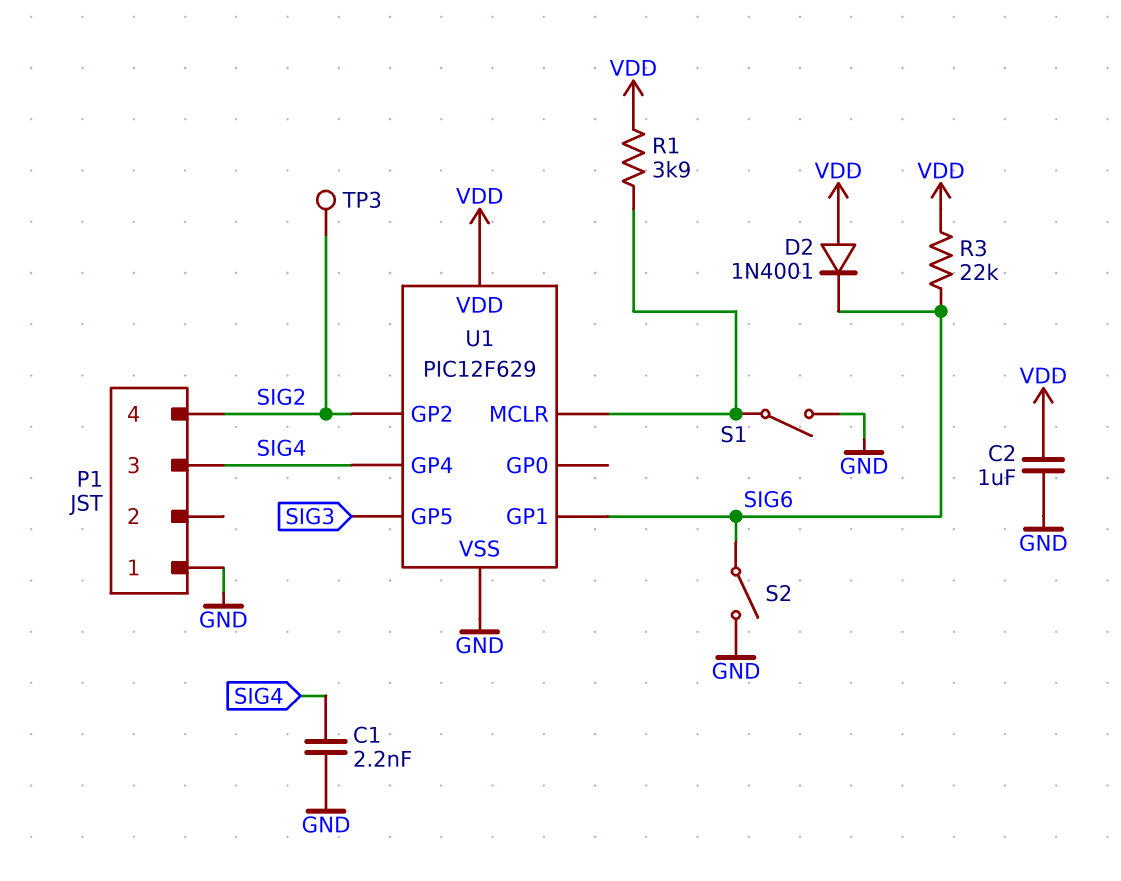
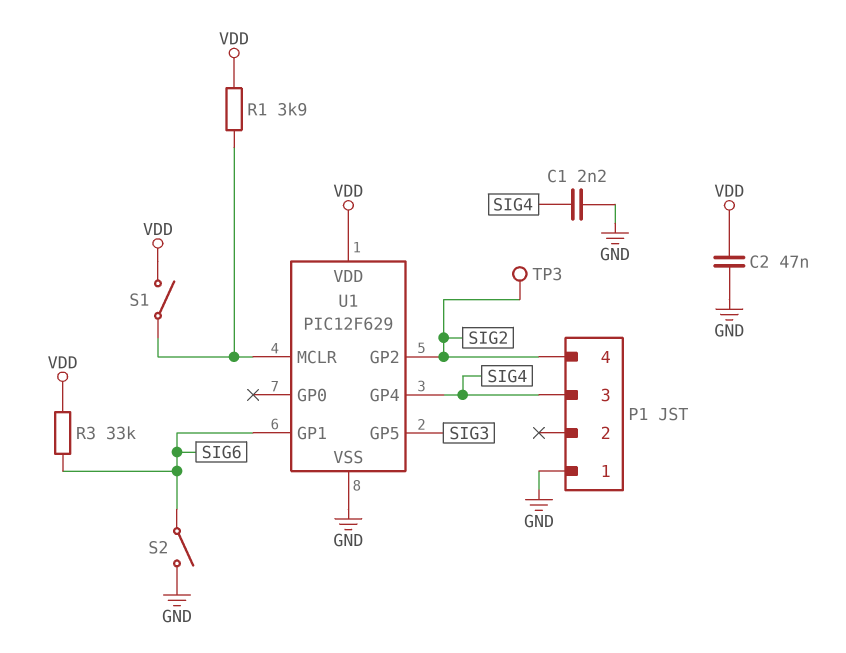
C2: 1uF (GND, VDD) -> 47nF (GND, VDD)
D2: diode 1N4001 (A VDD, K SIG6) -> none
R3: 22k (SIG6, VDD) -> 33k (SIG6, VDD)
S1: switch (GND, U1/MCLR) -> switch (U1/MCLR, VDD)

